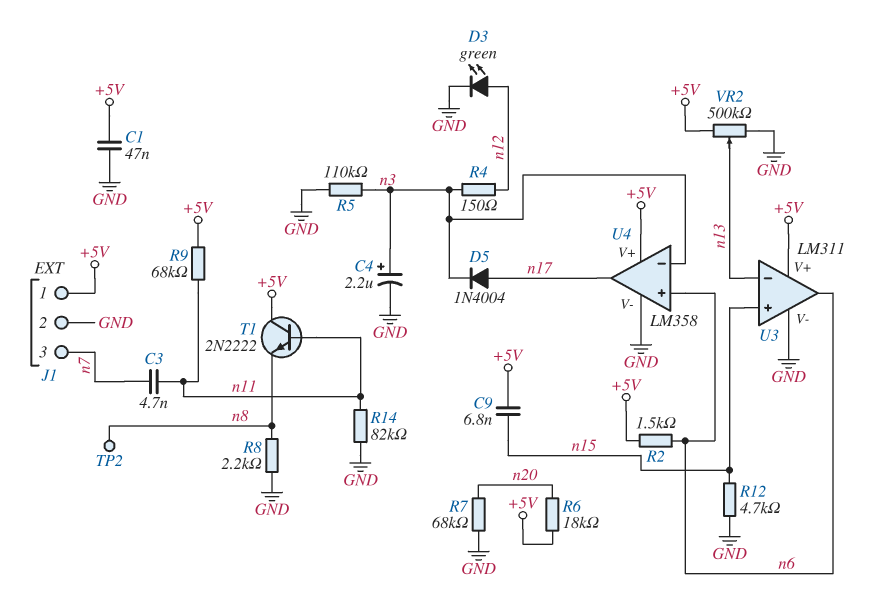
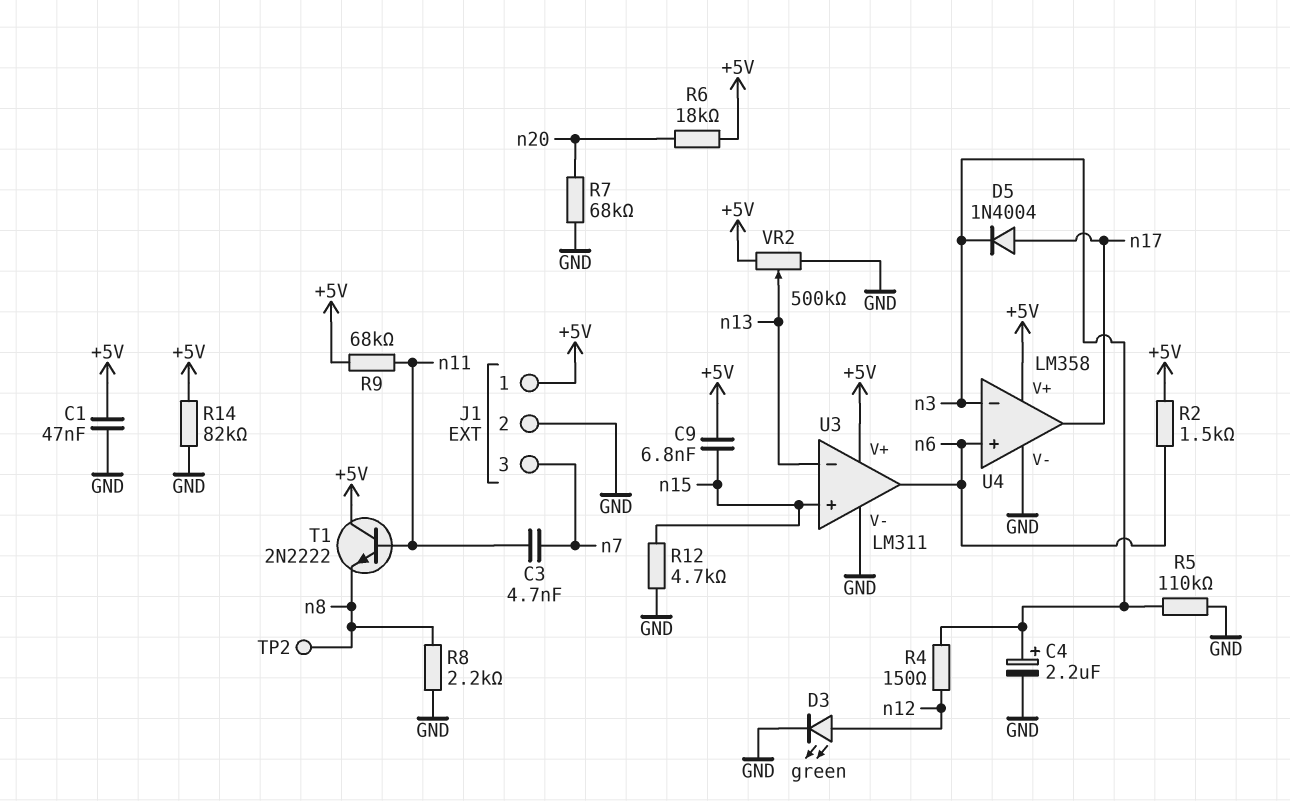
R14: 82k (GND, n11) -> 82k (+5V, GND)

